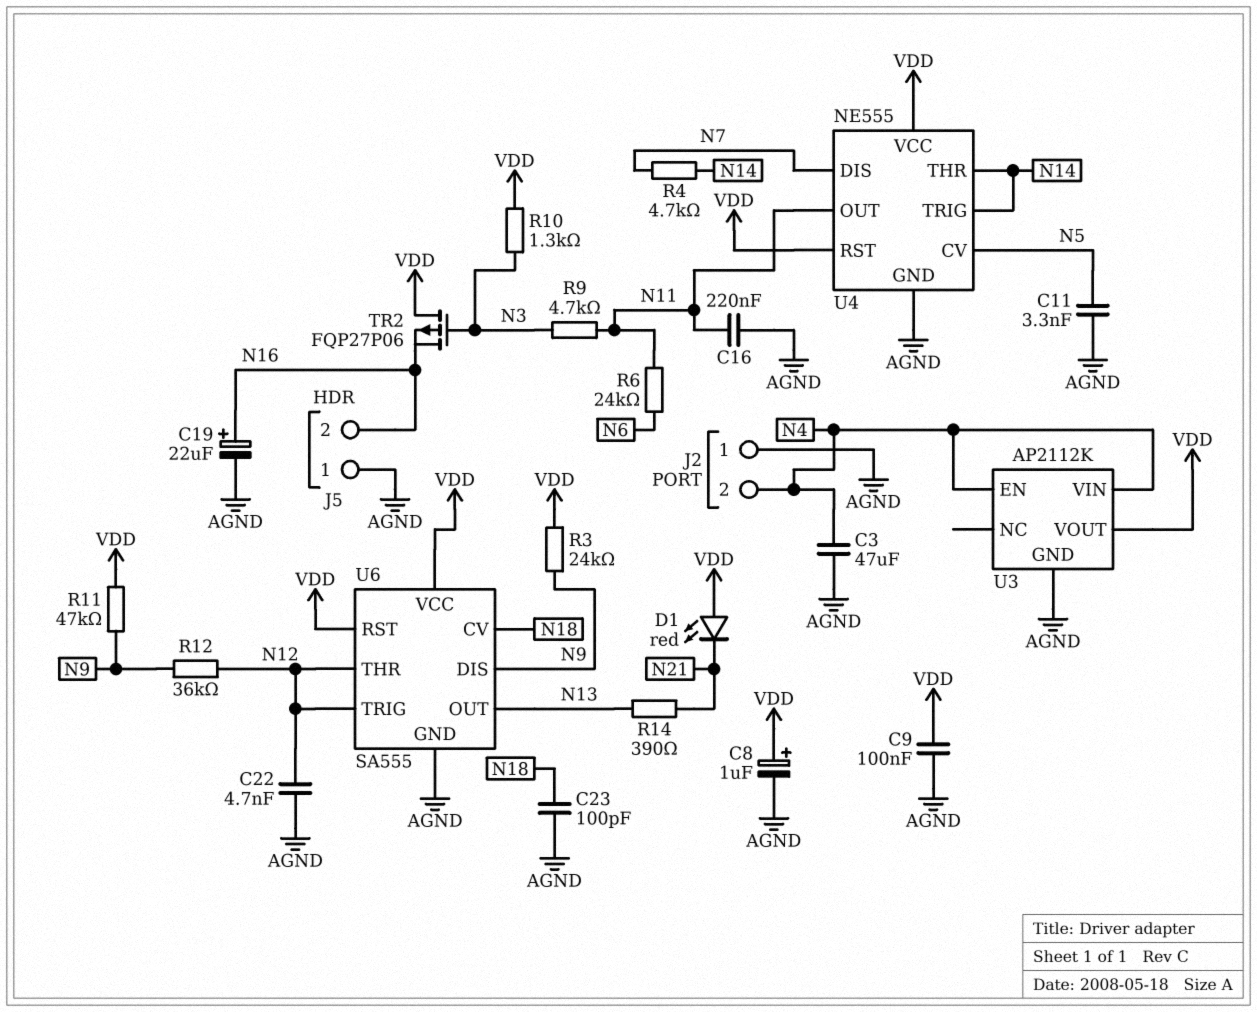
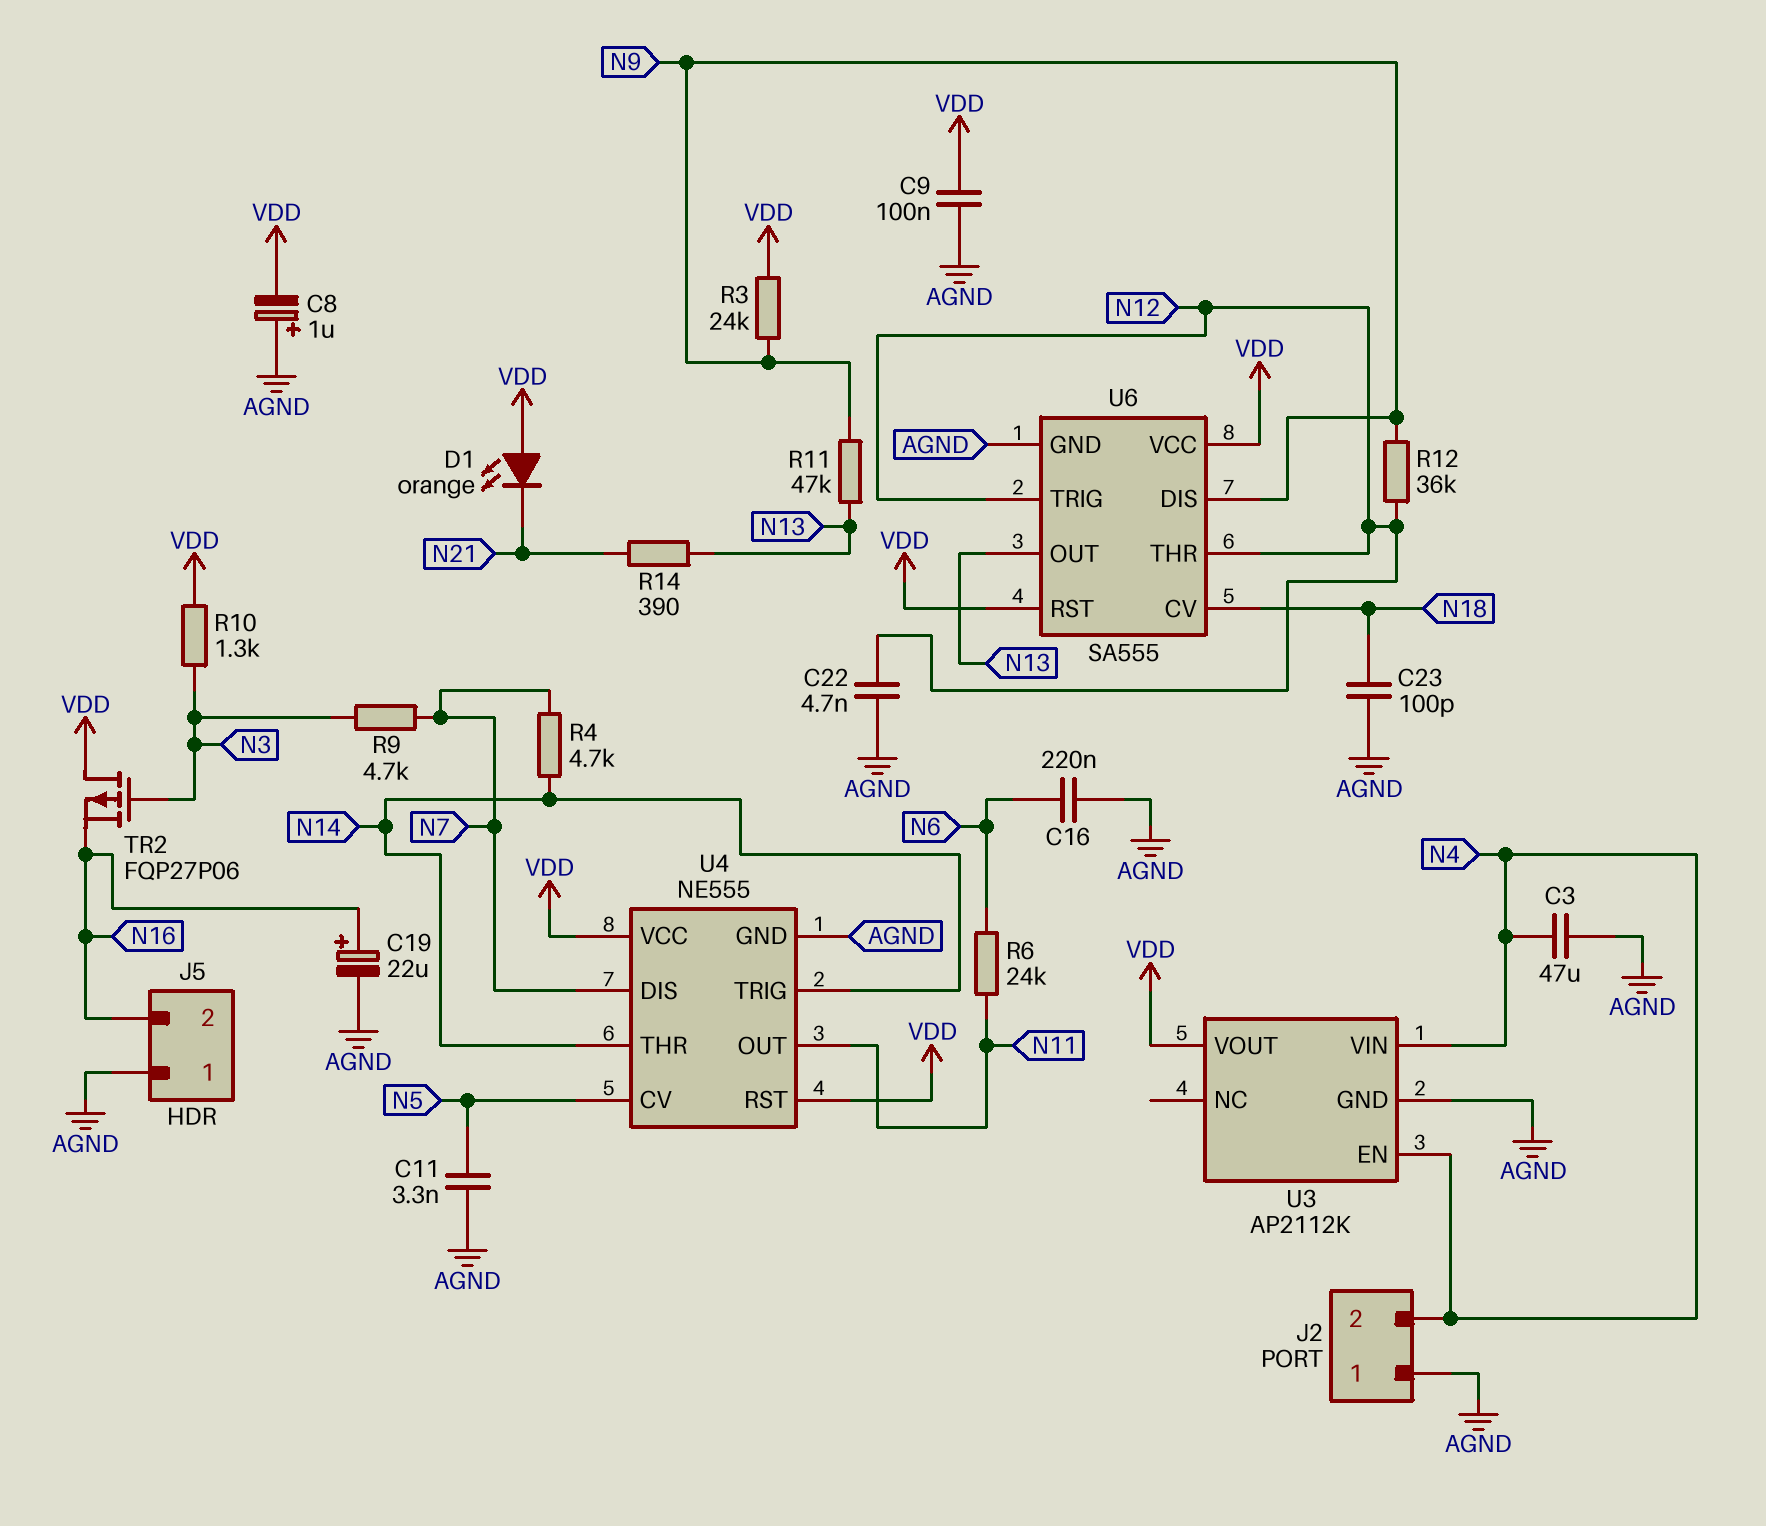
C8: 1uF (plus VDD, minus AGND) -> 1uF (plus AGND, minus VDD)
C16: 220nF (AGND, N11) -> 220nF (AGND, N6)
D1: LED red (A VDD, K N21) -> LED orange (A VDD, K N21)
R9: 4.7k (N3, N11) -> 4.7k (N3, N7)
R11: 47k (N9, VDD) -> 47k (N9, N13)

